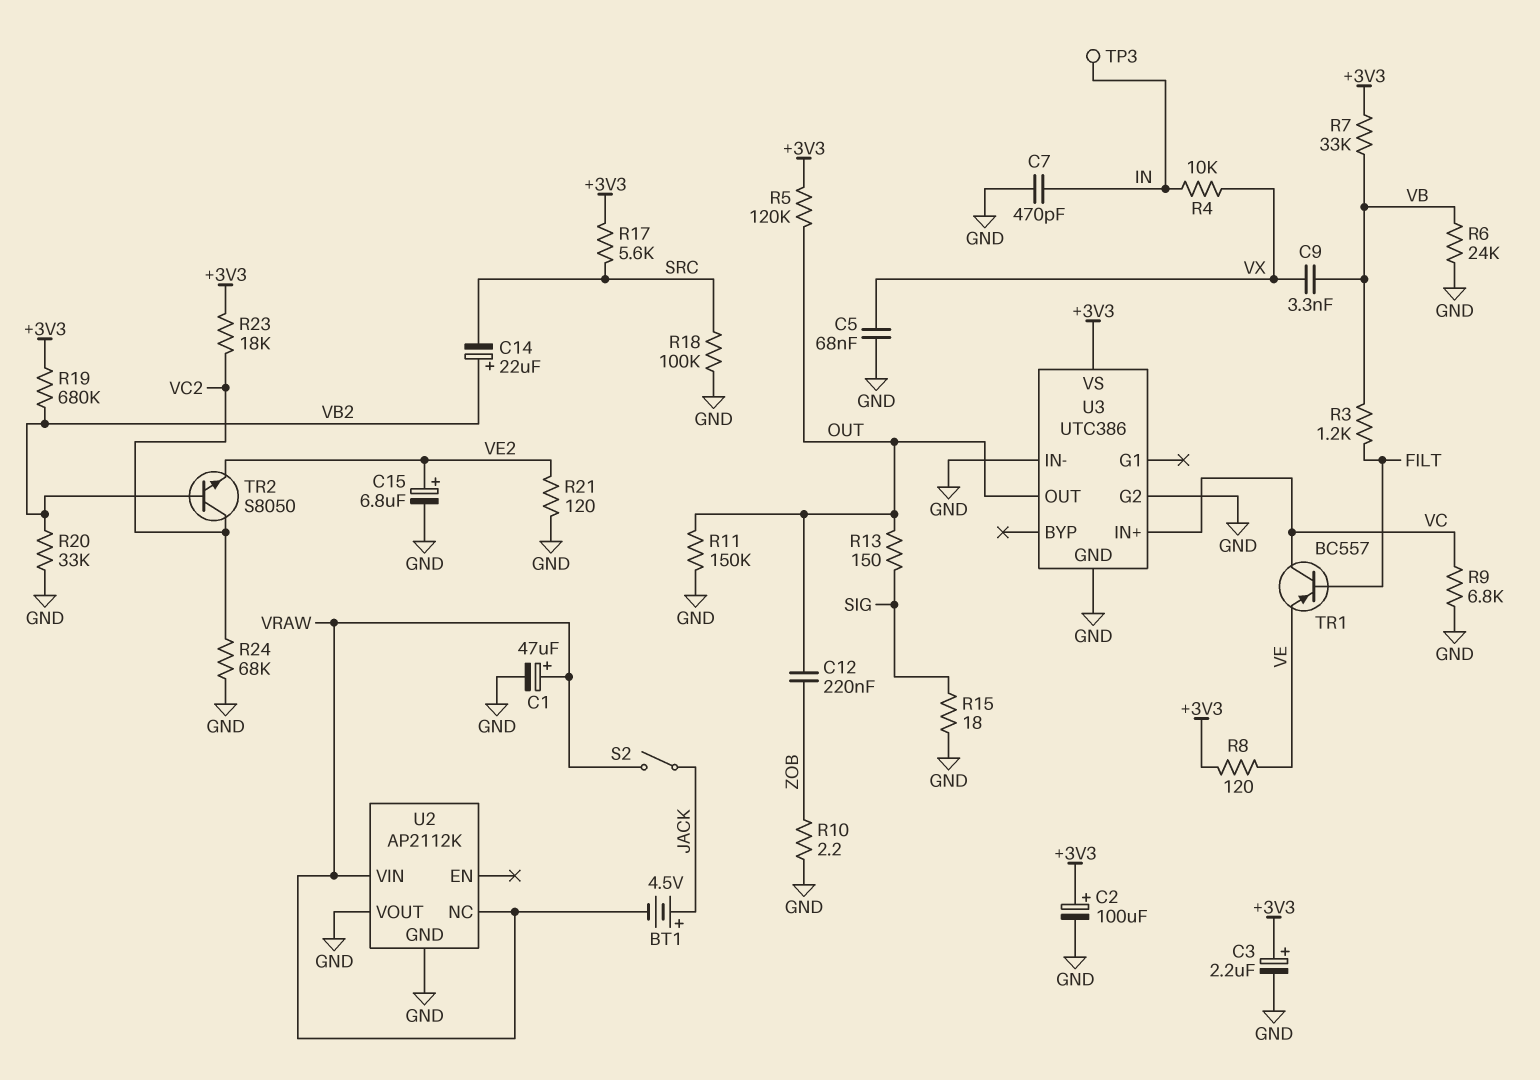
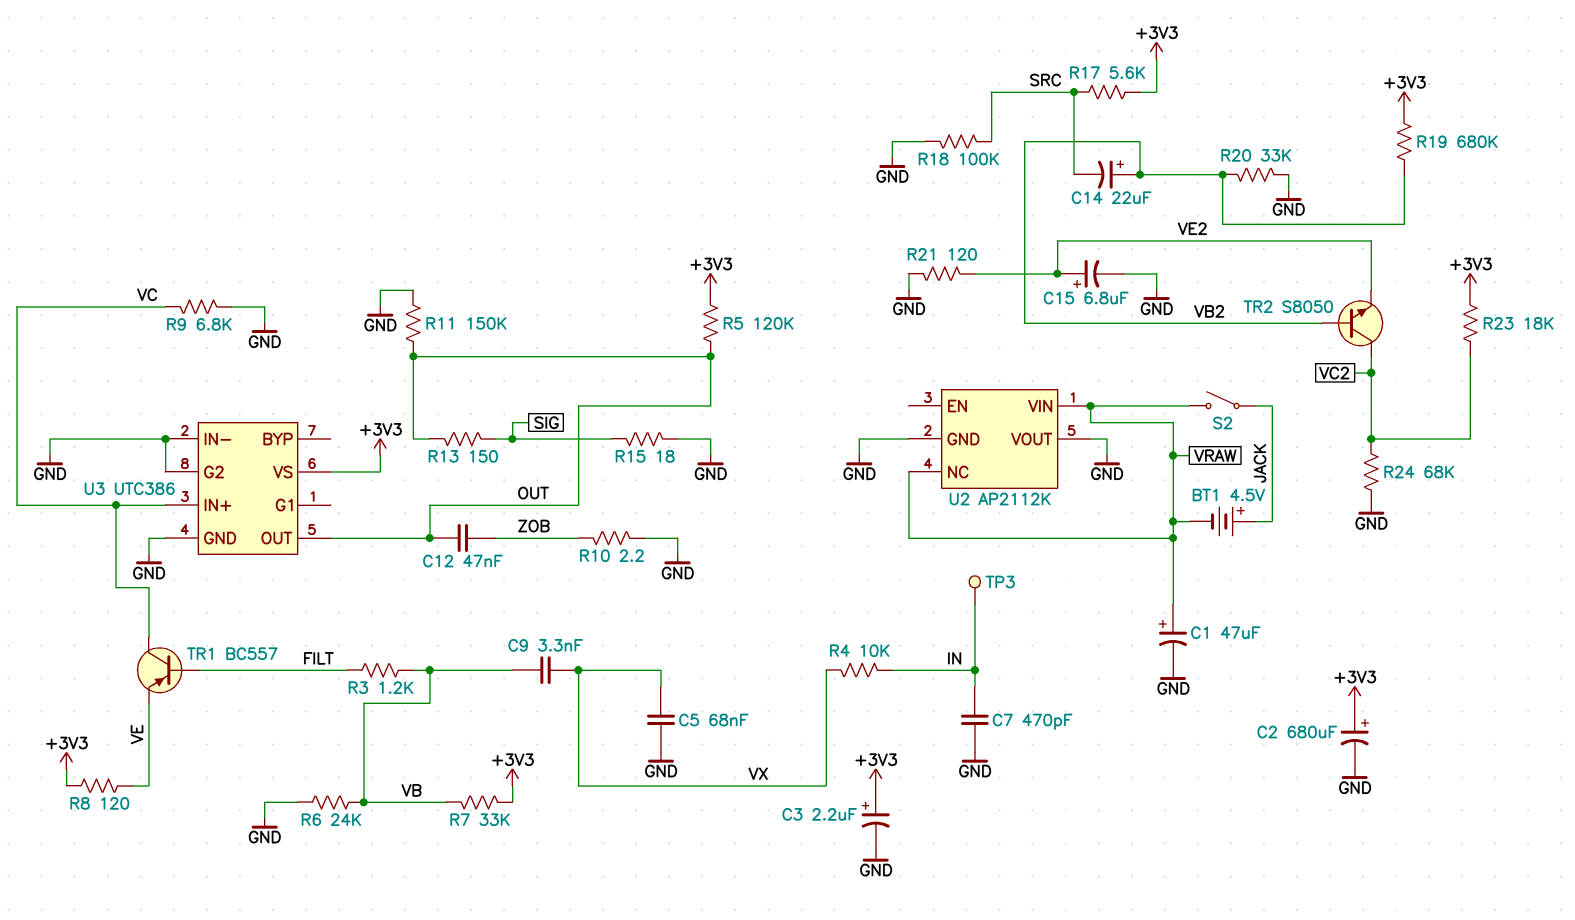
C2: 100uF (plus +3V3, minus GND) -> 680uF (plus +3V3, minus GND)
C12: 220nF (OUT, ZOB) -> 47nF (OUT, ZOB)

